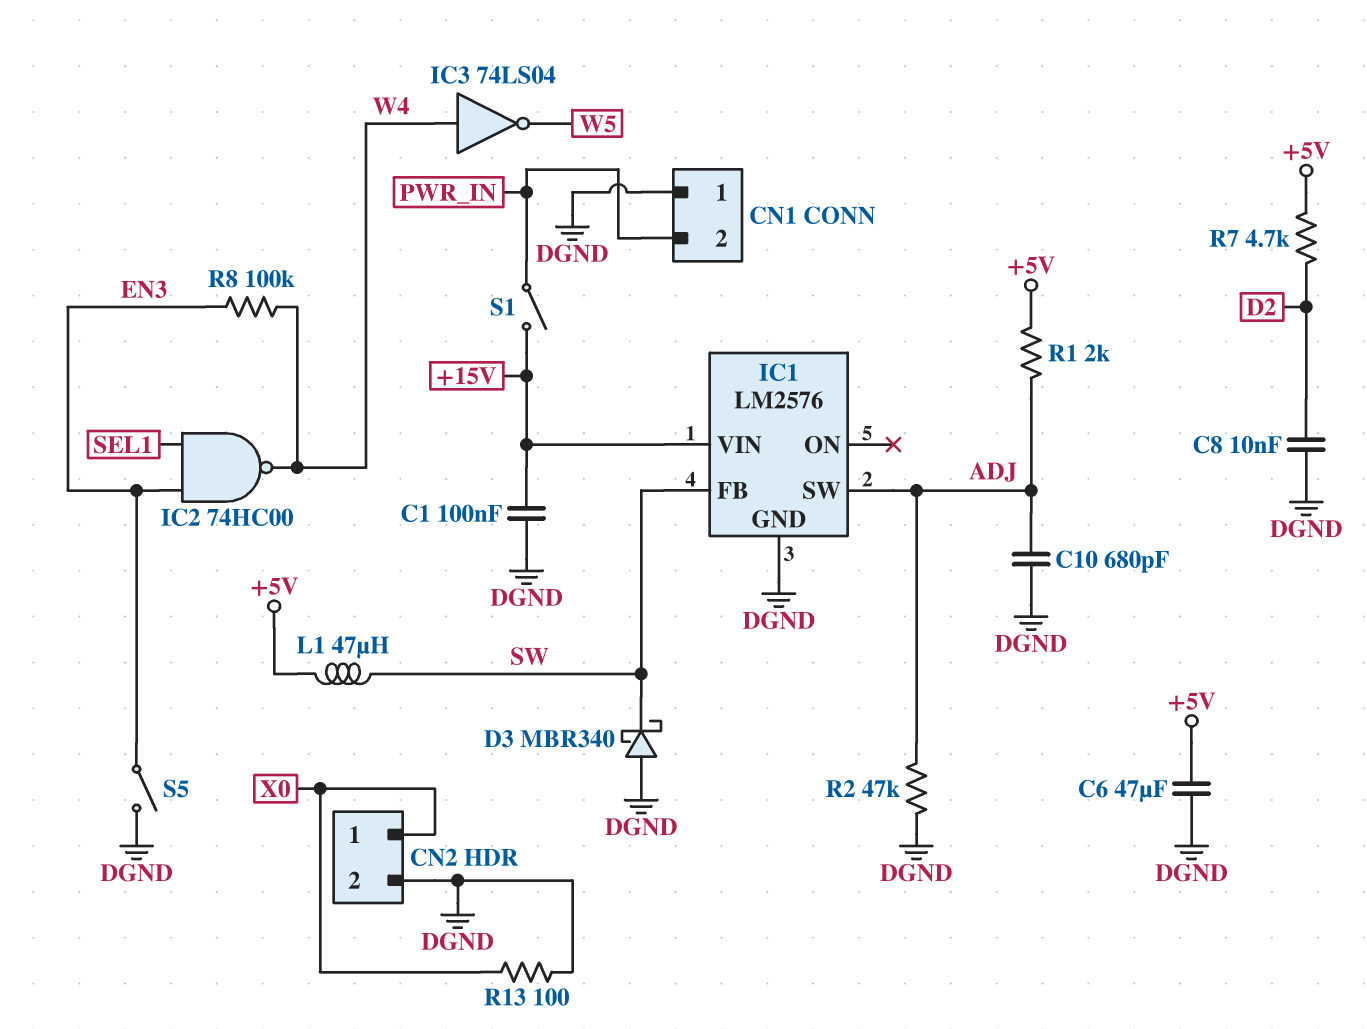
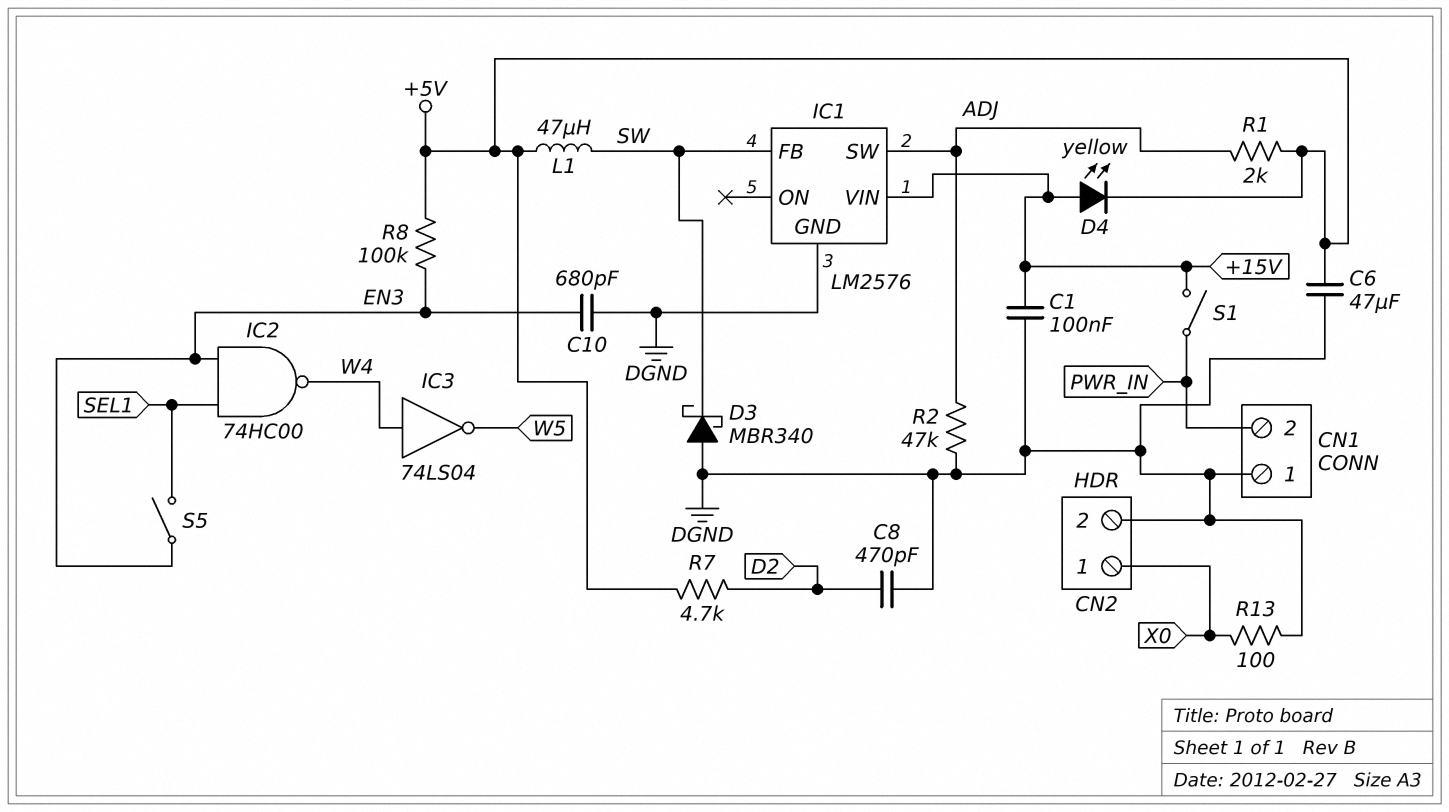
C8: 10nF (D2, DGND) -> 470pF (D2, DGND)
C10: 680pF (ADJ, DGND) -> 680pF (DGND, EN3)
D4: none -> LED yellow (A +15V, K +5V)
R8: 100k (EN3, W4) -> 100k (+5V, EN3)
S5: switch (DGND, EN3) -> switch (EN3, SEL1)

